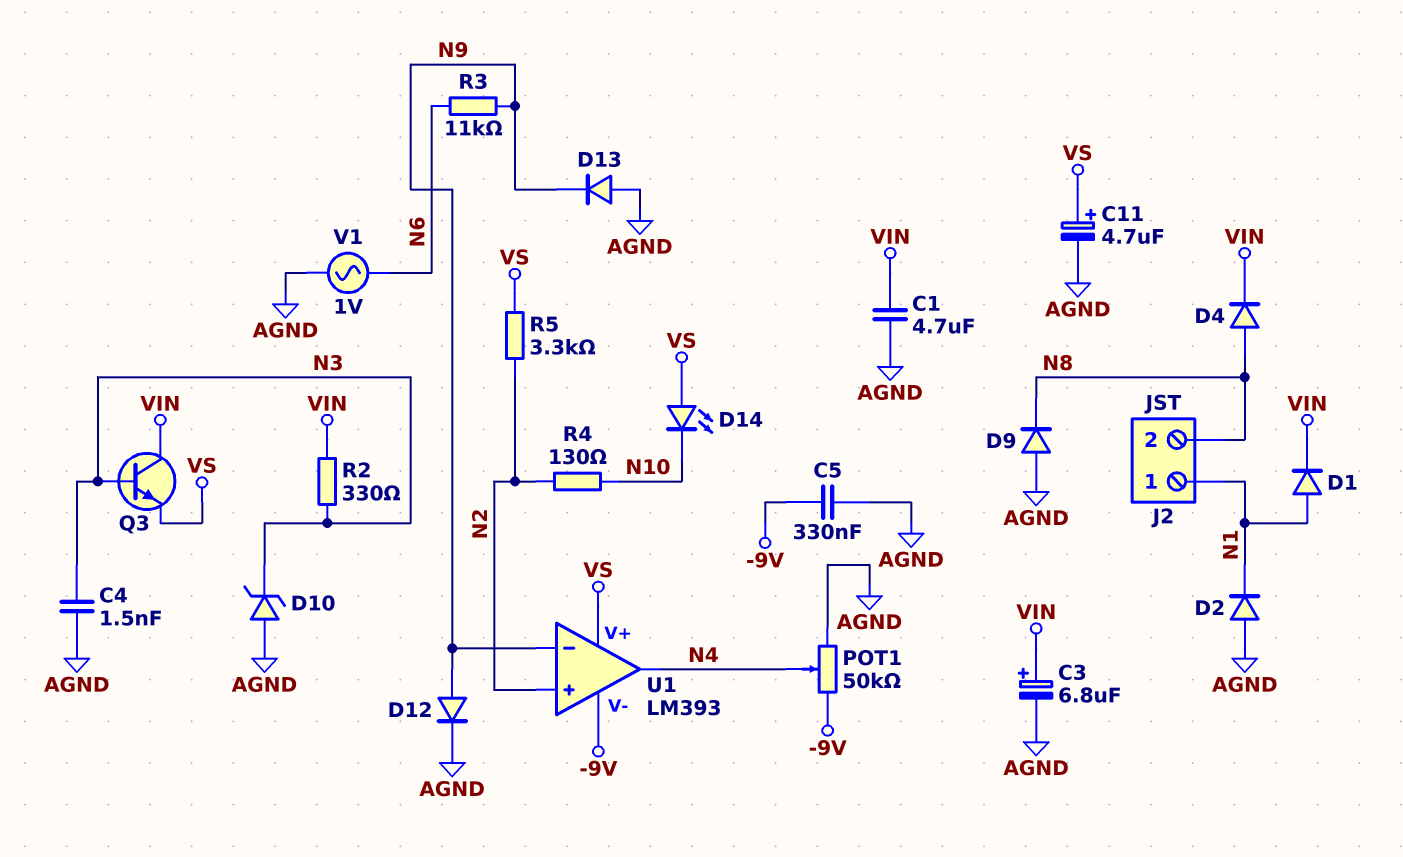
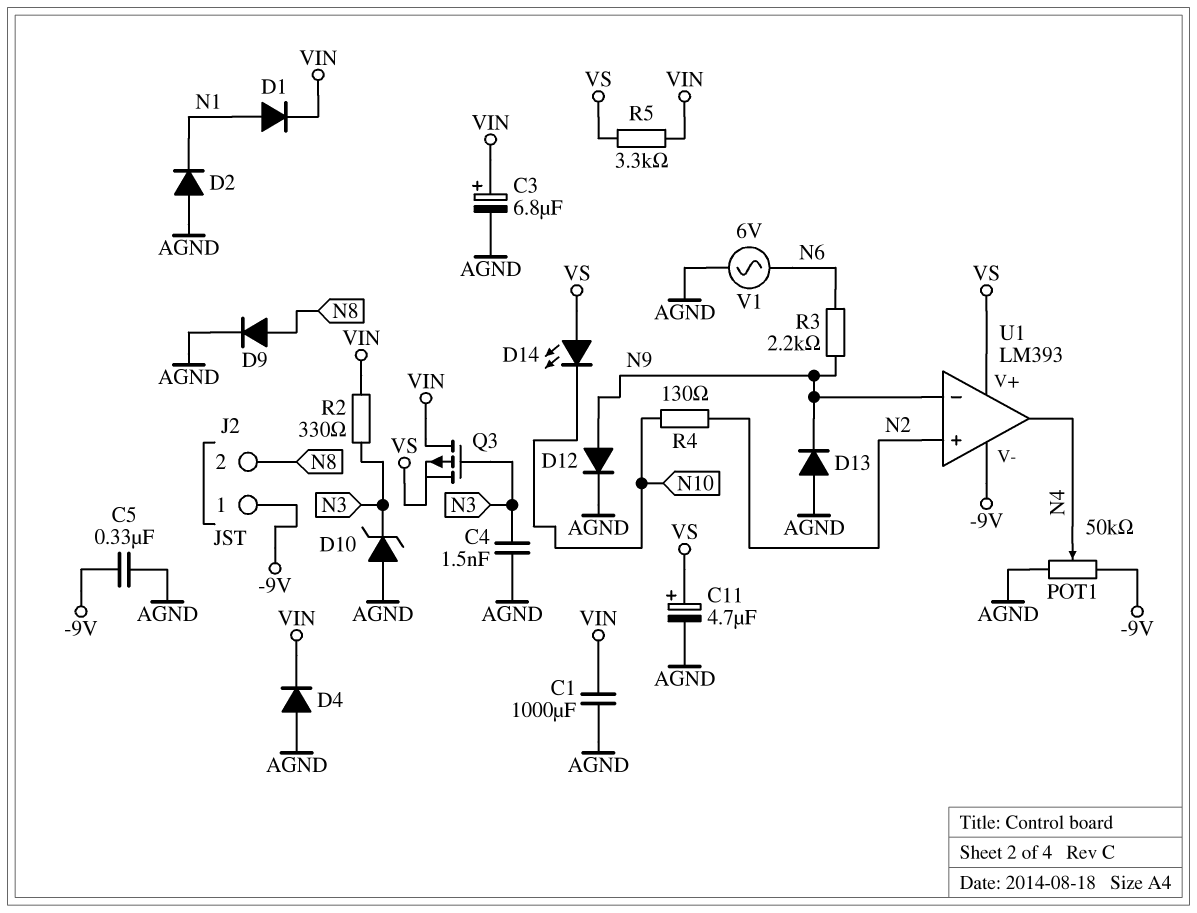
C1: 4.7uF (AGND, VIN) -> 1000uF (AGND, VIN)
D4: diode (A N8, K VIN) -> diode (A AGND, K VIN)
D9: diode (A AGND, K N8) -> diode (A N8, K AGND)
J2 pin 1: N1 -> -9V
Q3: NPN (B N3, C VIN, E VS) -> PMOS (G N3, D VIN, S VS)
R3: 11k (N6, N9) -> 2.2k (N6, N9)
R5: 3.3k (N2, VS) -> 3.3k (VIN, VS)
V1: AC 1V (AGND, N6) -> AC 6V (AGND, N6)

